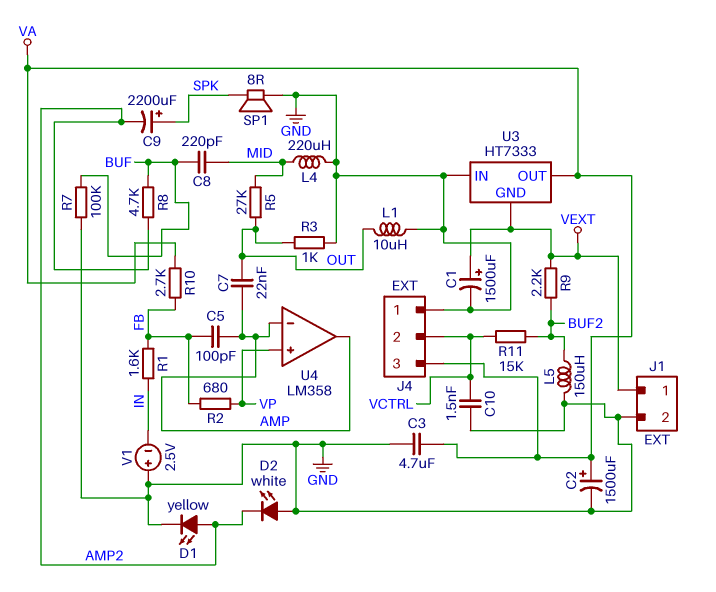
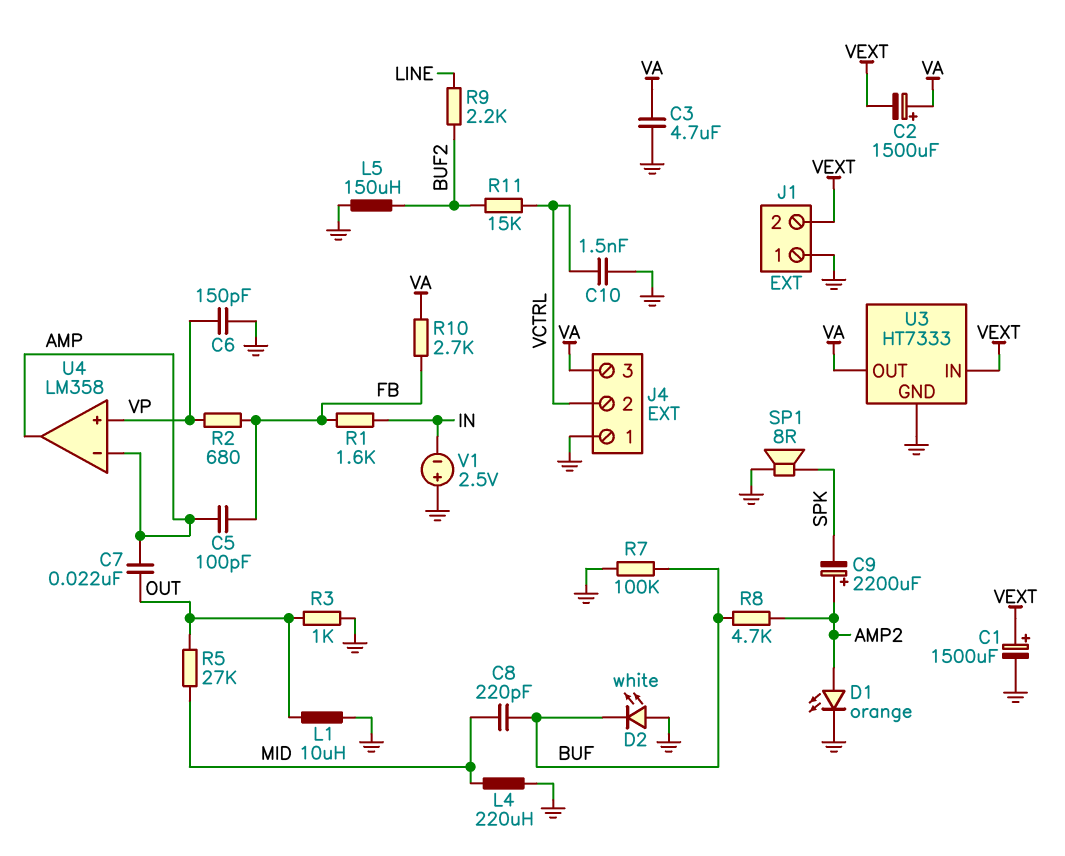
C2: 1500uF (plus VA, minus GND) -> 1500uF (plus VA, minus VEXT)
C6: none -> 150pF (GND, VP)
C9: 2200uF (plus SPK, minus AMP2) -> 2200uF (plus AMP2, minus SPK)
D1: LED yellow (A AMP2, K GND) -> LED orange (A AMP2, K GND)
D2: LED white (A GND, K AMP2) -> LED white (A GND, K BUF)
J1 pin 1: VEXT -> GND
J1 pin 2: GND -> VEXT
R9: 2.2k (BUF2, VEXT) -> 2.2k (BUF2, LINE)
U3 pin GND: VEXT -> GND
U3 pin IN: GND -> VEXT

